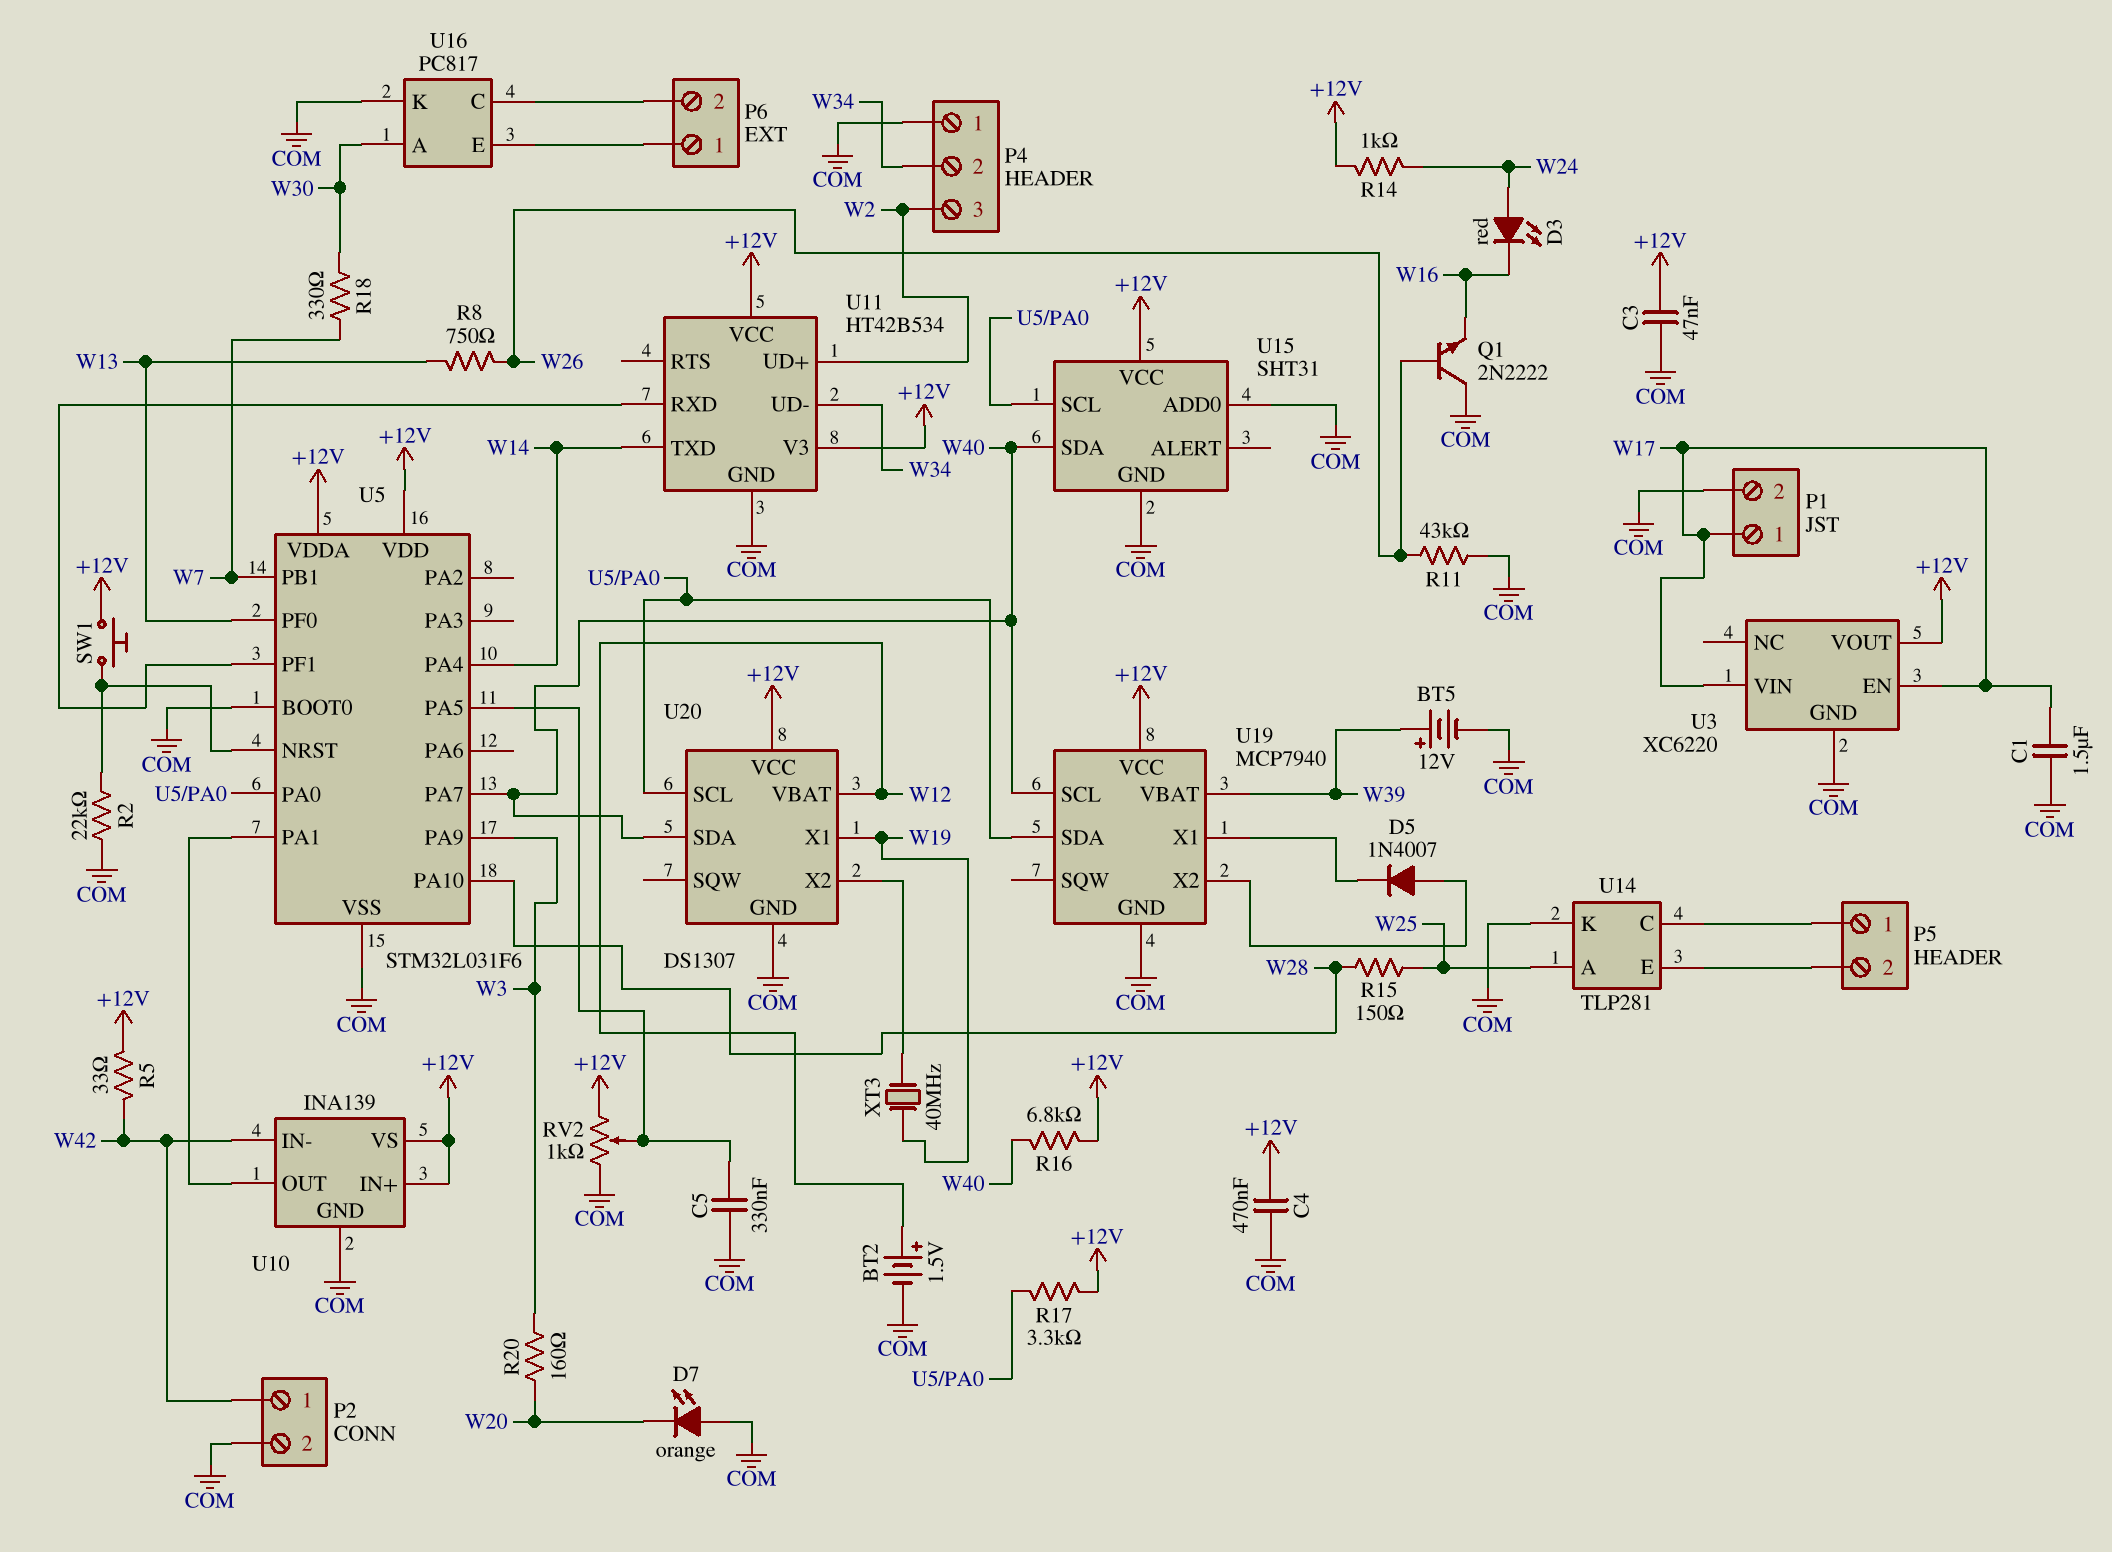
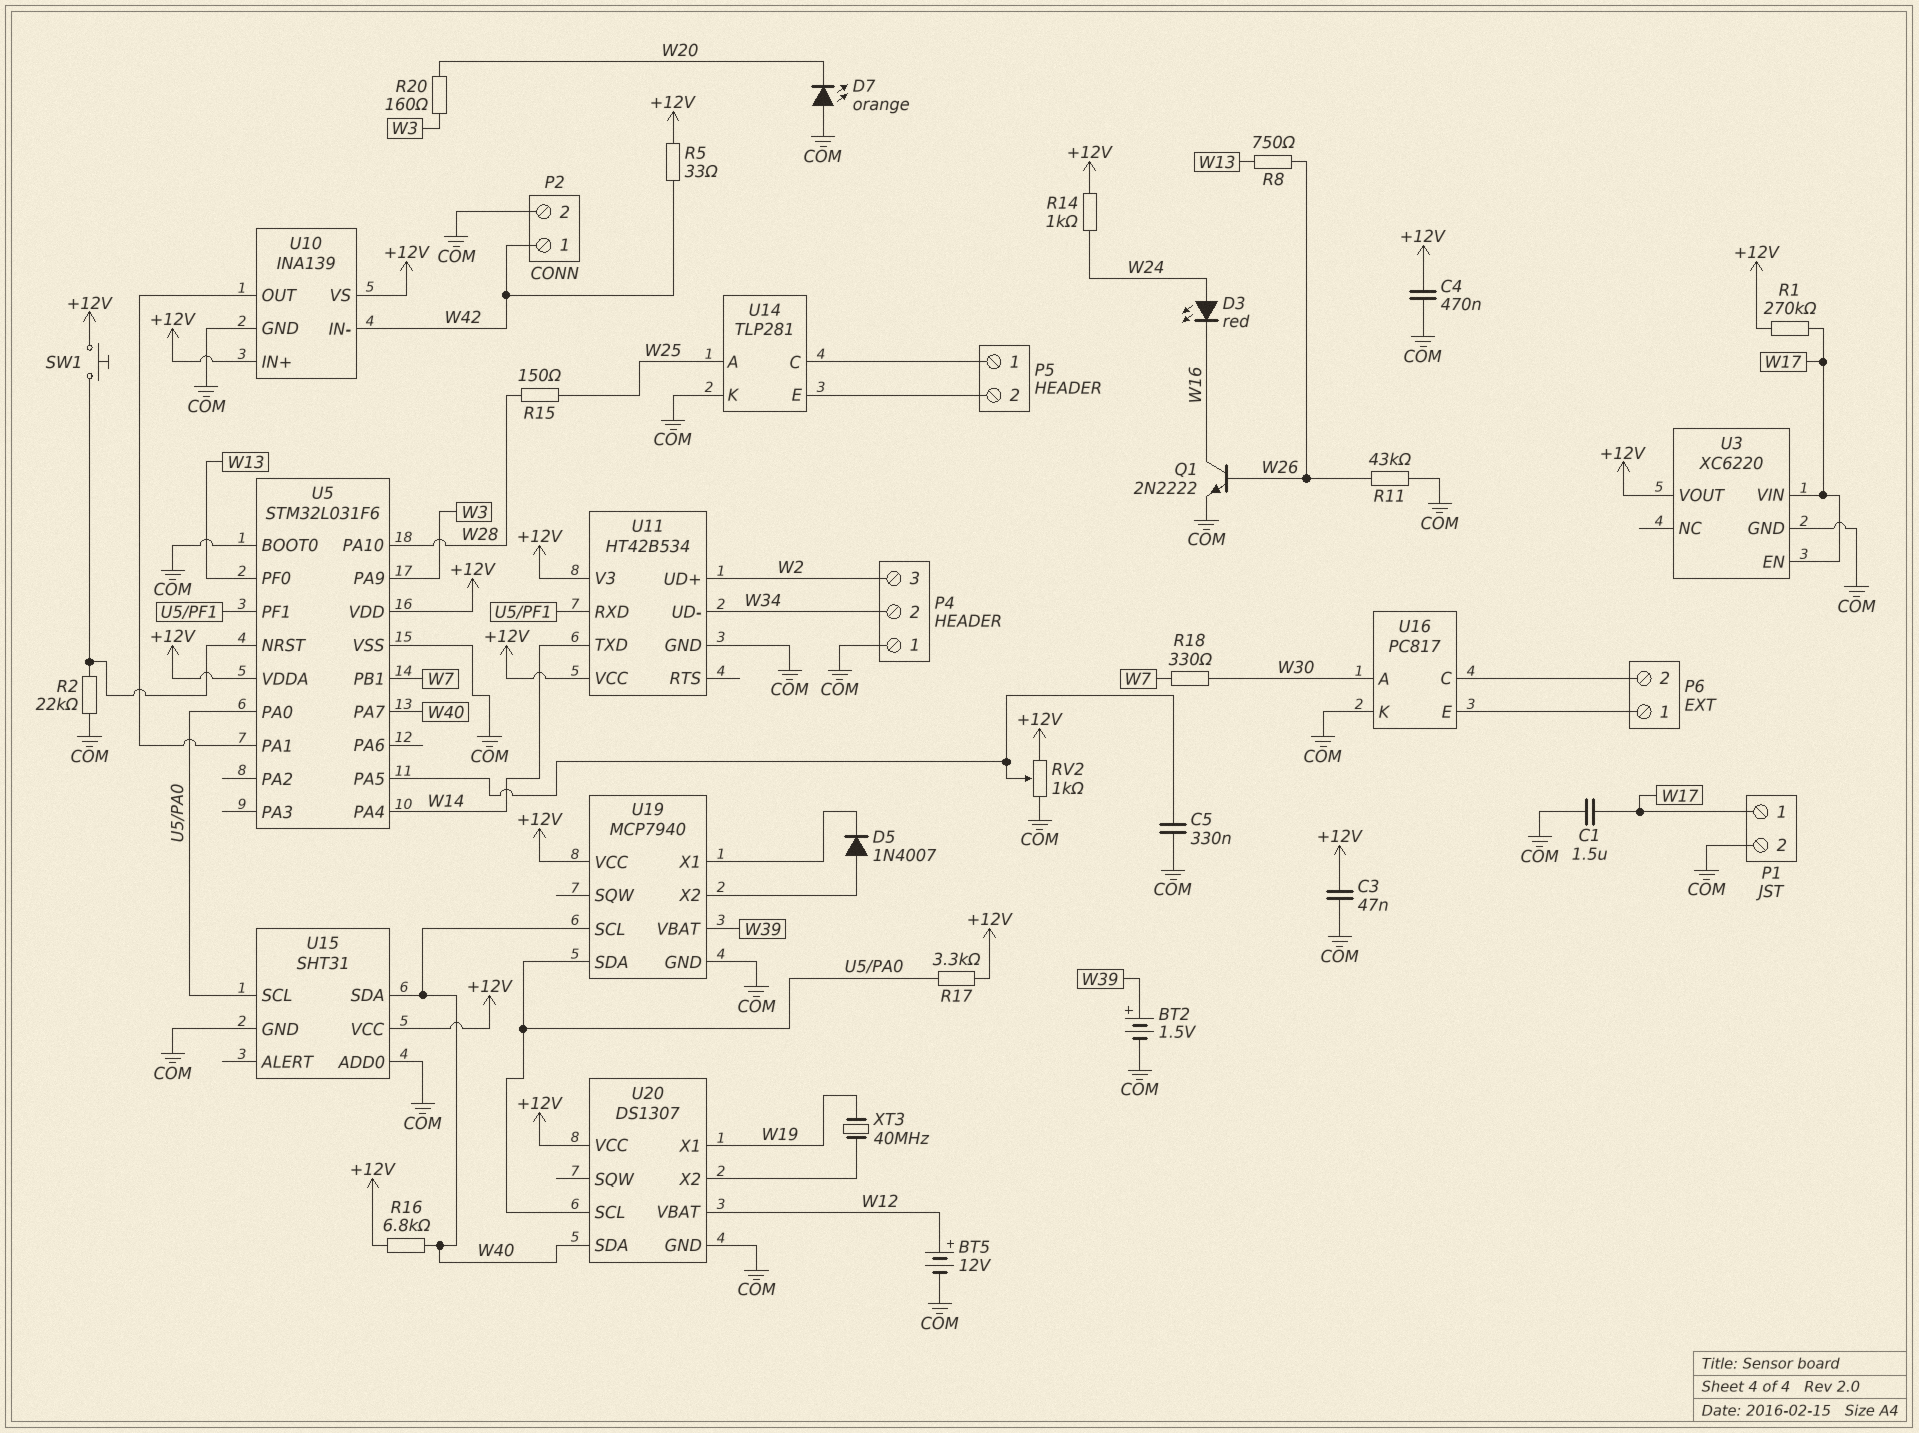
BT2: 1.5V (plus W12, minus COM) -> 1.5V (plus W39, minus COM)
BT5: 12V (plus W39, minus COM) -> 12V (plus W12, minus COM)
Q1: NPN 2N2222 (B W26, C COM, E W16) -> NPN 2N2222 (B W26, C W16, E COM)
R1: none -> 270k (+12V, W17)

